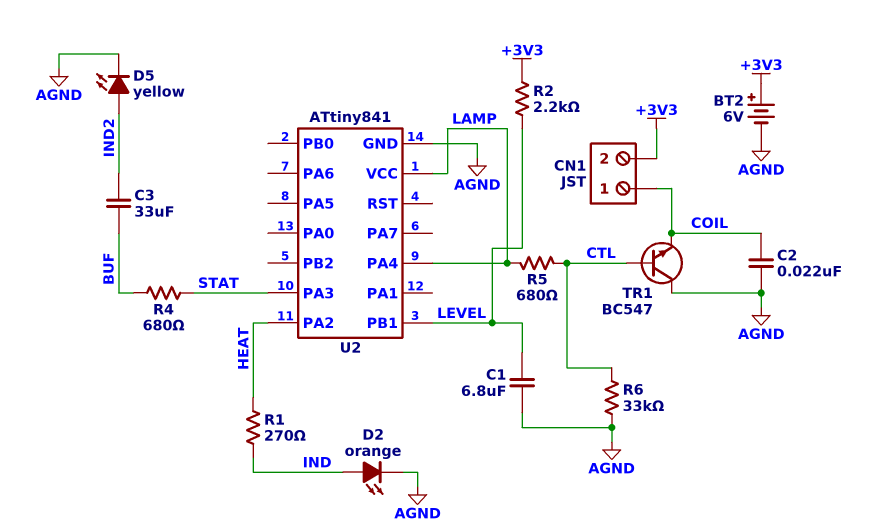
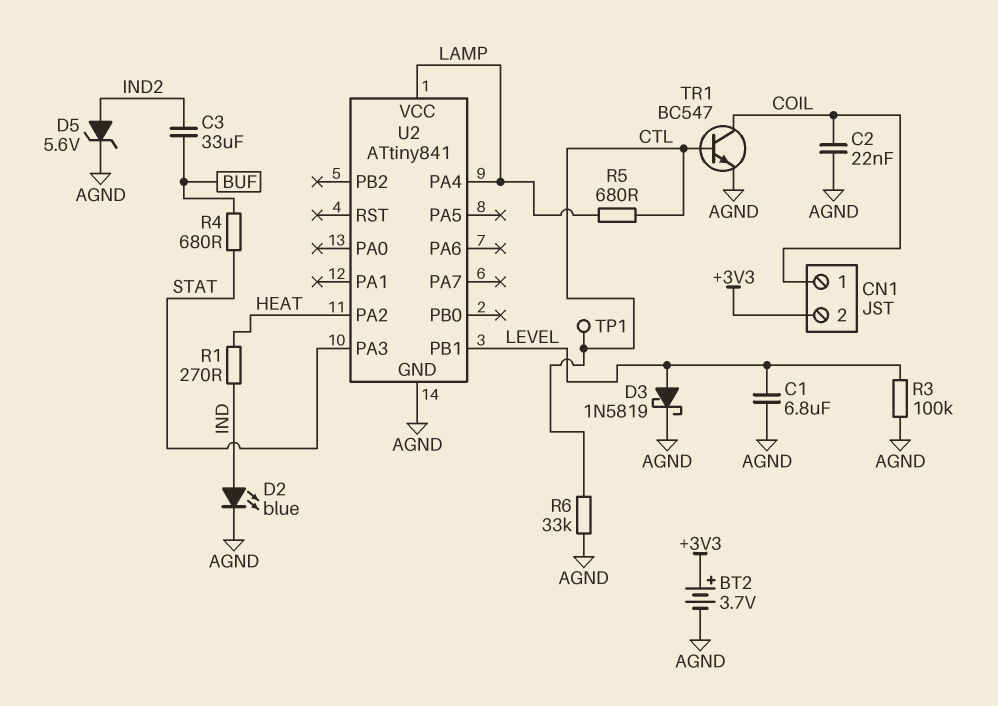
BT2: 6V (plus +3V3, minus AGND) -> 3.7V (plus +3V3, minus AGND)
D2: LED orange (A IND, K AGND) -> LED blue (A IND, K AGND)
D3: none -> schottky 1N5819 (A LEVEL, K AGND)
D5: LED yellow (A IND2, K AGND) -> zener 5.6V (A IND2, K AGND)
R2: 2.2k (+3V3, LEVEL) -> none
R3: none -> 100k (AGND, LEVEL)
TP1: none -> test point (CTL)
TR1: NPN BC547 (B CTL, C AGND, E COIL) -> NPN BC547 (B CTL, C COIL, E AGND)

